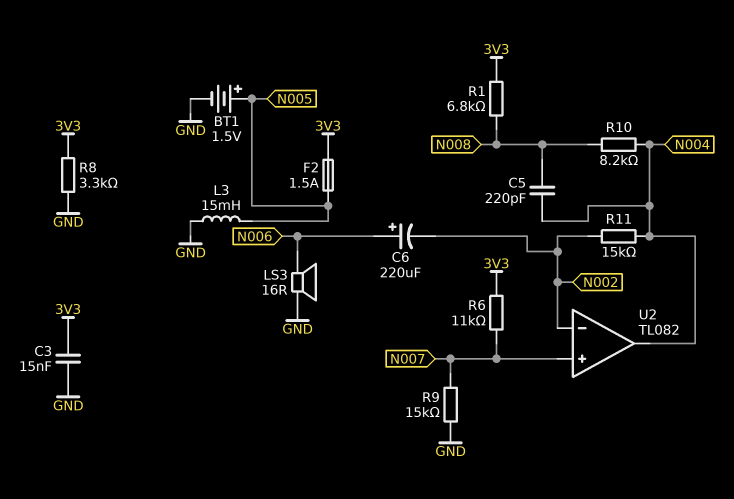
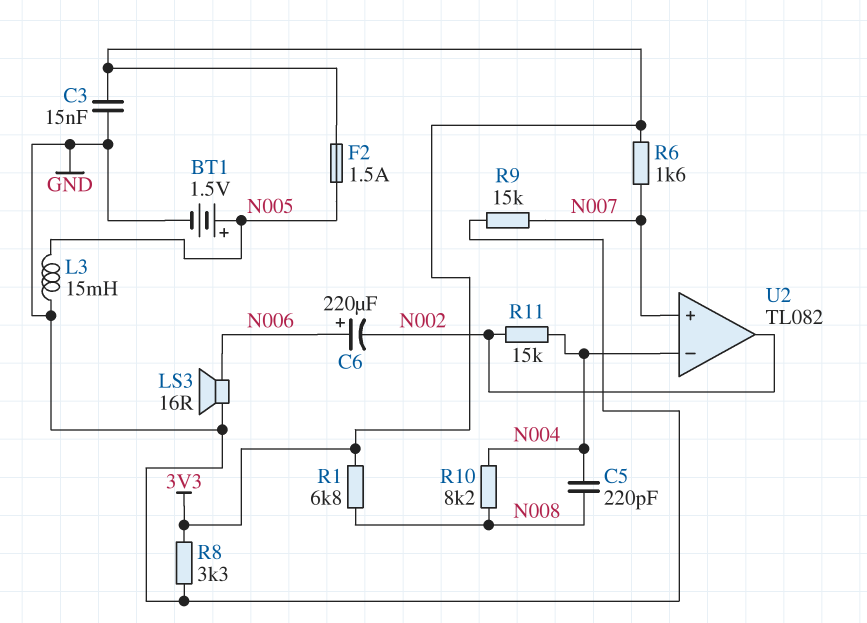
R6: 11k (3V3, N007) -> 1.6k (3V3, N007)
U2 pin in-: N002 -> N004
U2 pin out: N004 -> N002

